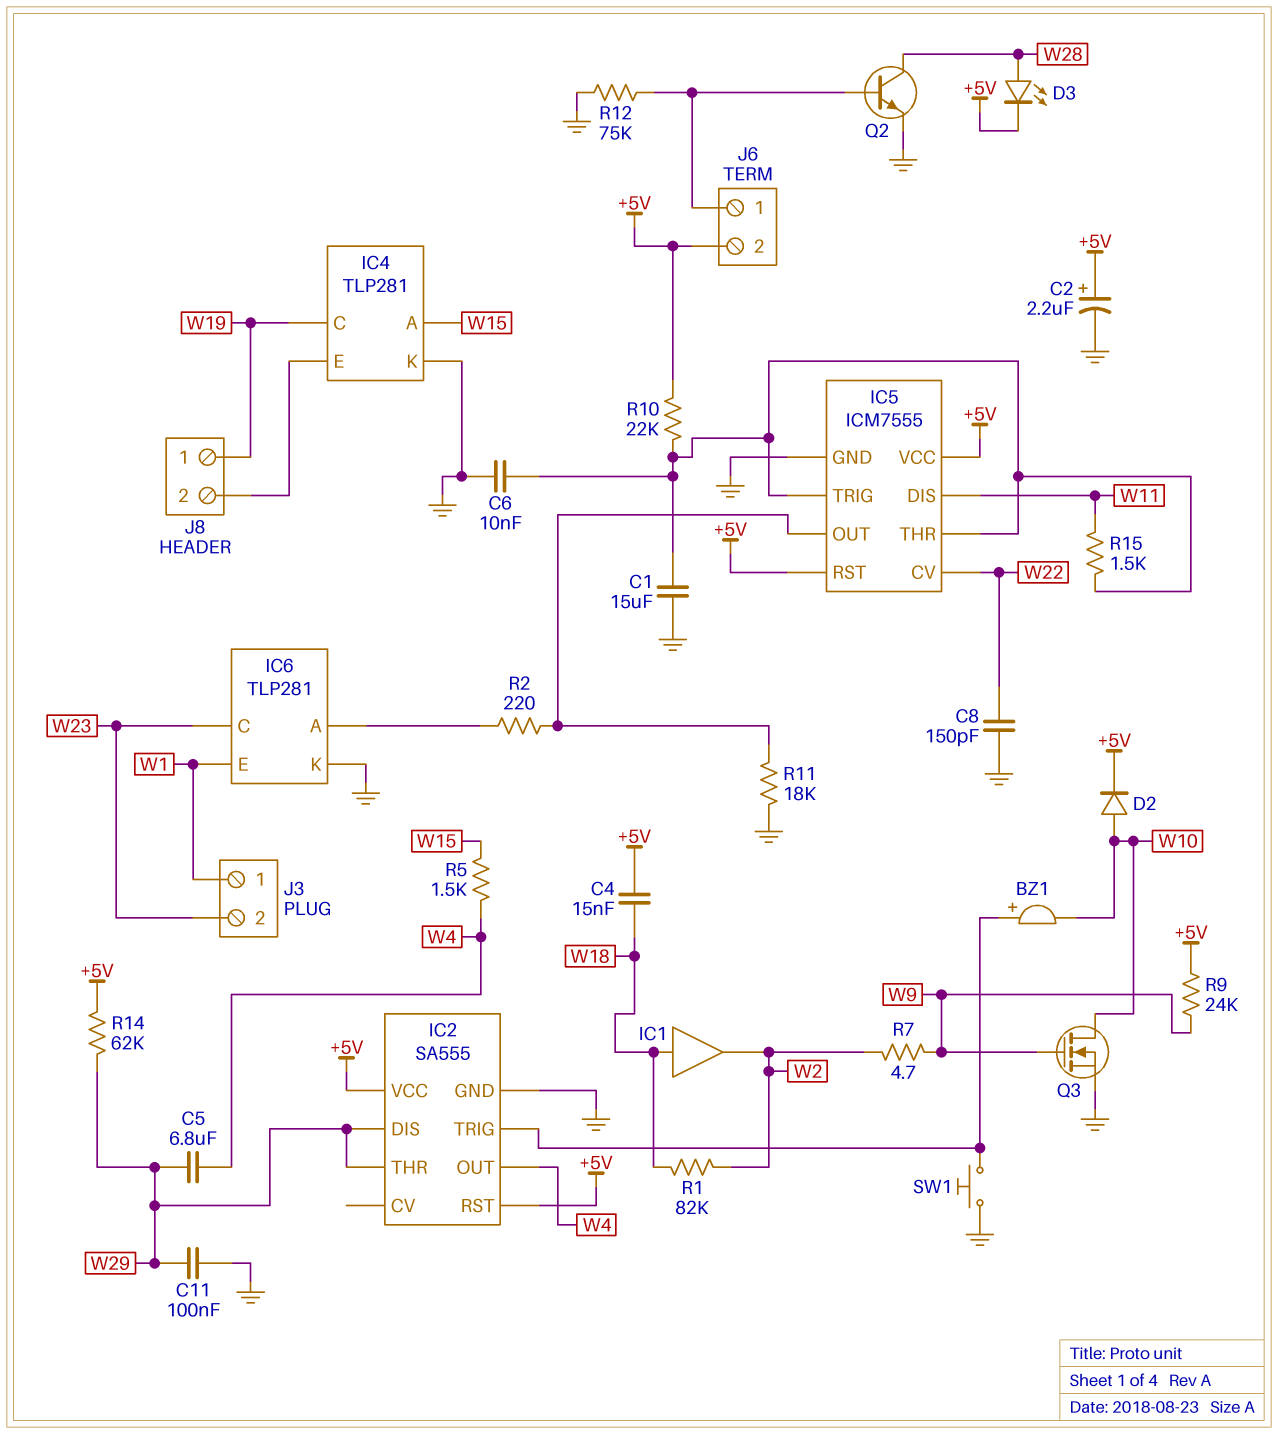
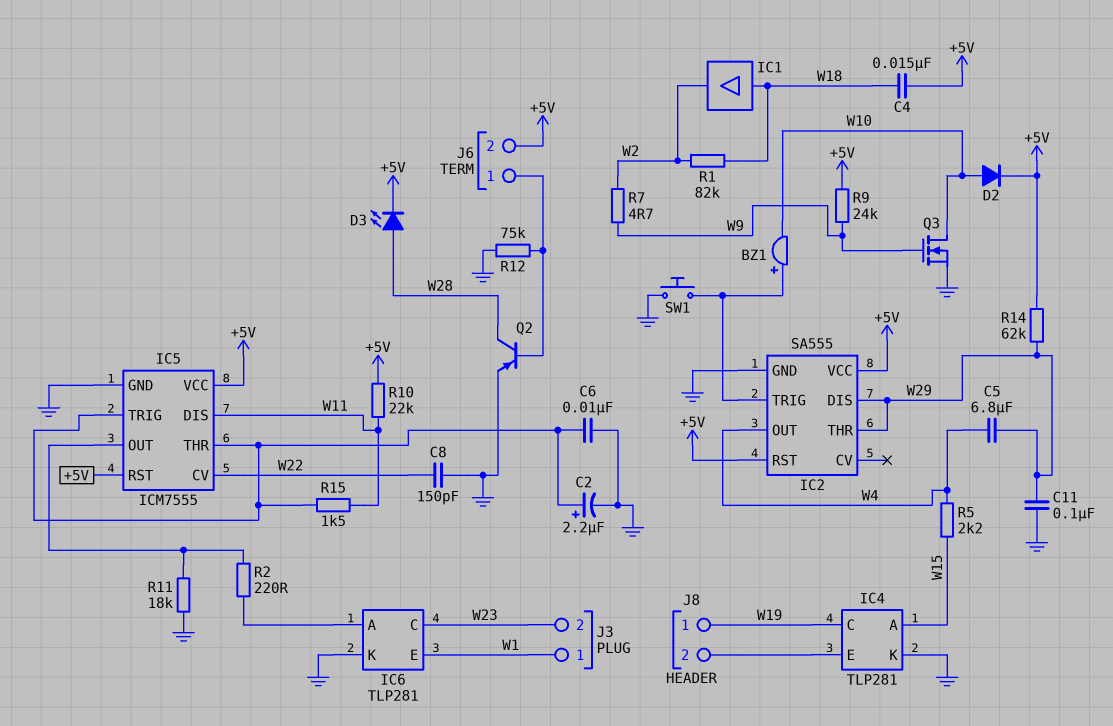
C1: 15uF (GND, IC5/THR) -> none
C2: 2.2uF (plus +5V, minus GND) -> 2.2uF (plus IC5/THR, minus GND)
Q2: NPN (B J6/1, C W28, E GND) -> PNP (B J6/1, C W28, E GND)
R5: 1.5k (W4, W15) -> 2.2k (W4, W15)
R10: 22k (+5V, IC5/THR) -> 22k (+5V, W11)

